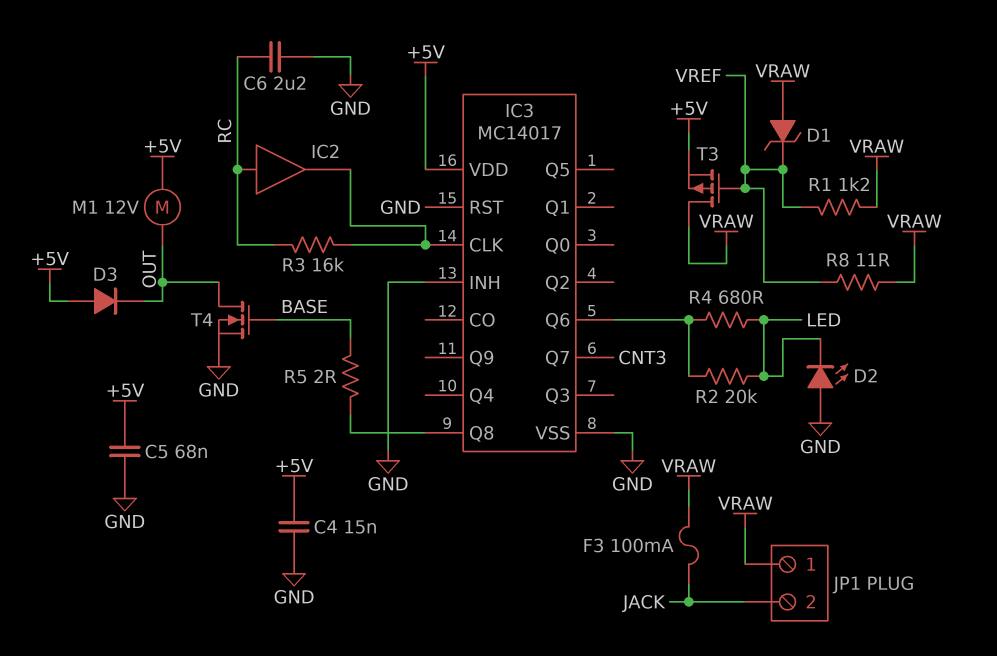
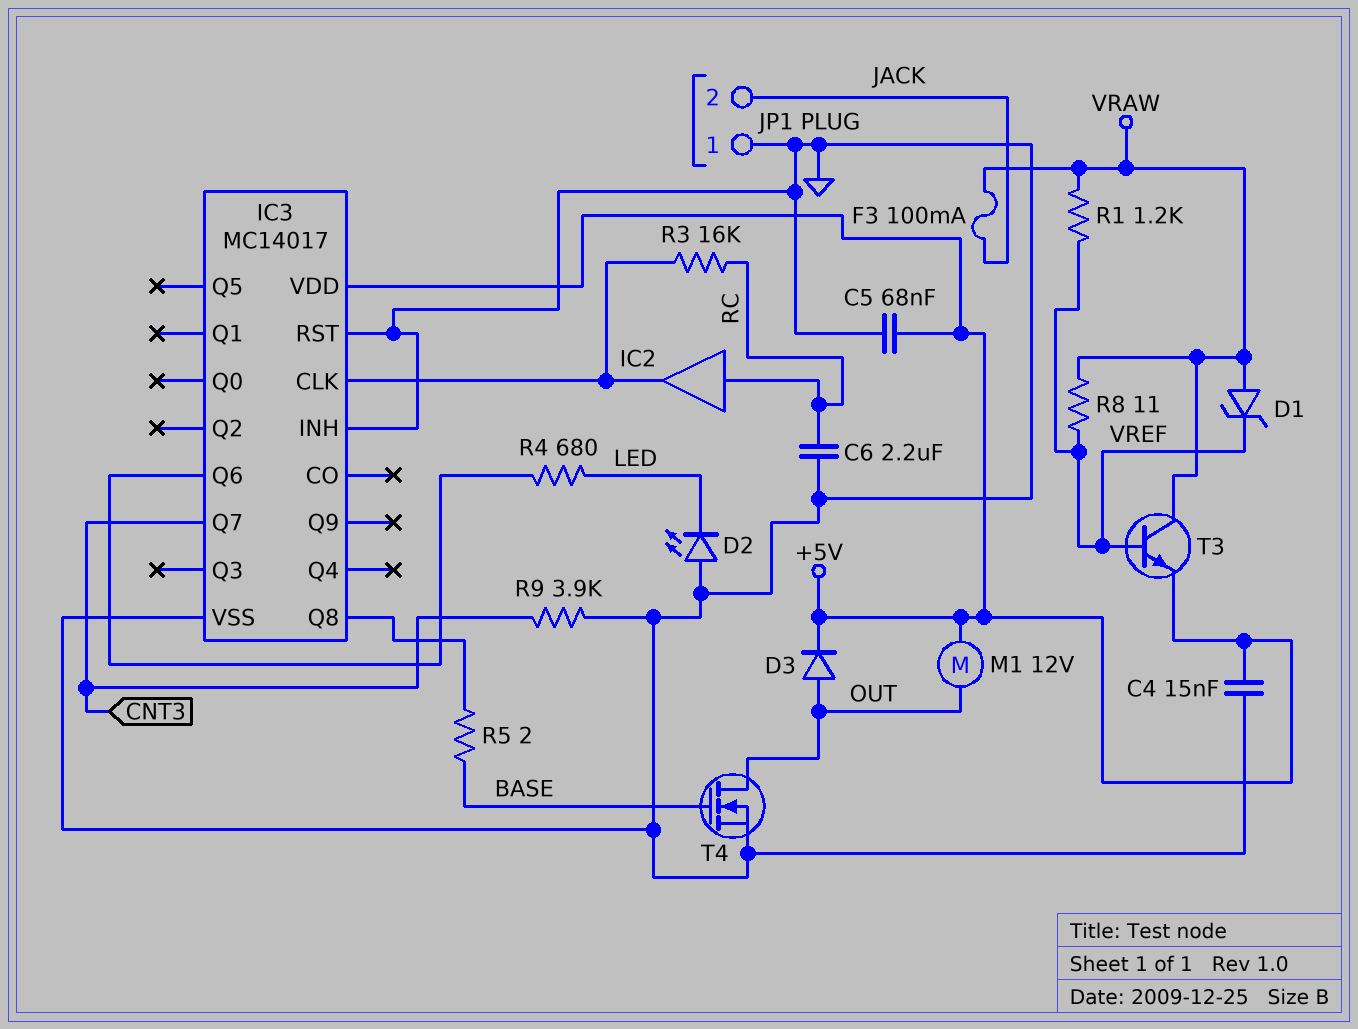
D3: diode (A +5V, K OUT) -> diode (A OUT, K +5V)
JP1 pin 1: VRAW -> GND
R2: 20k (IC3/Q6, LED) -> none
R9: none -> 3.9k (CNT3, GND)
T3: PMOS (G VREF, D VRAW, S +5V) -> NPN (B VREF, C VRAW, E +5V)

